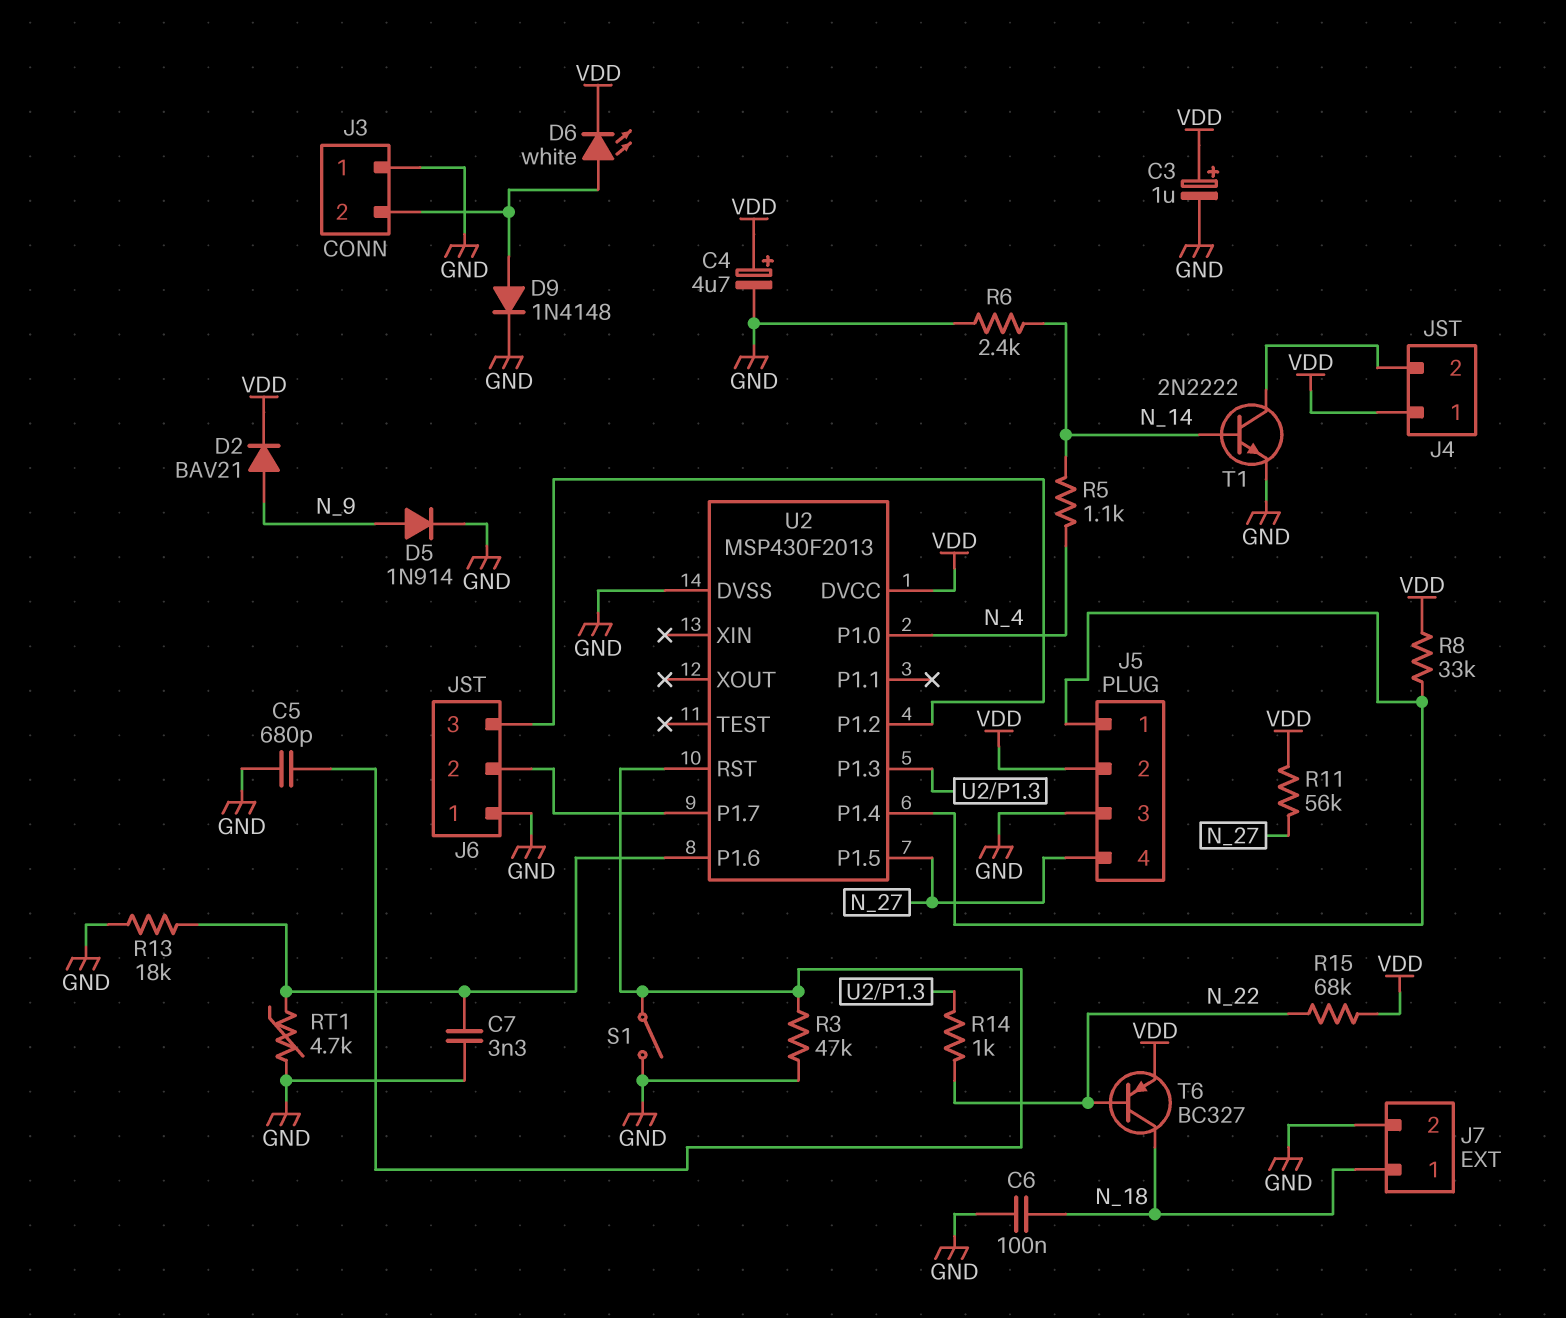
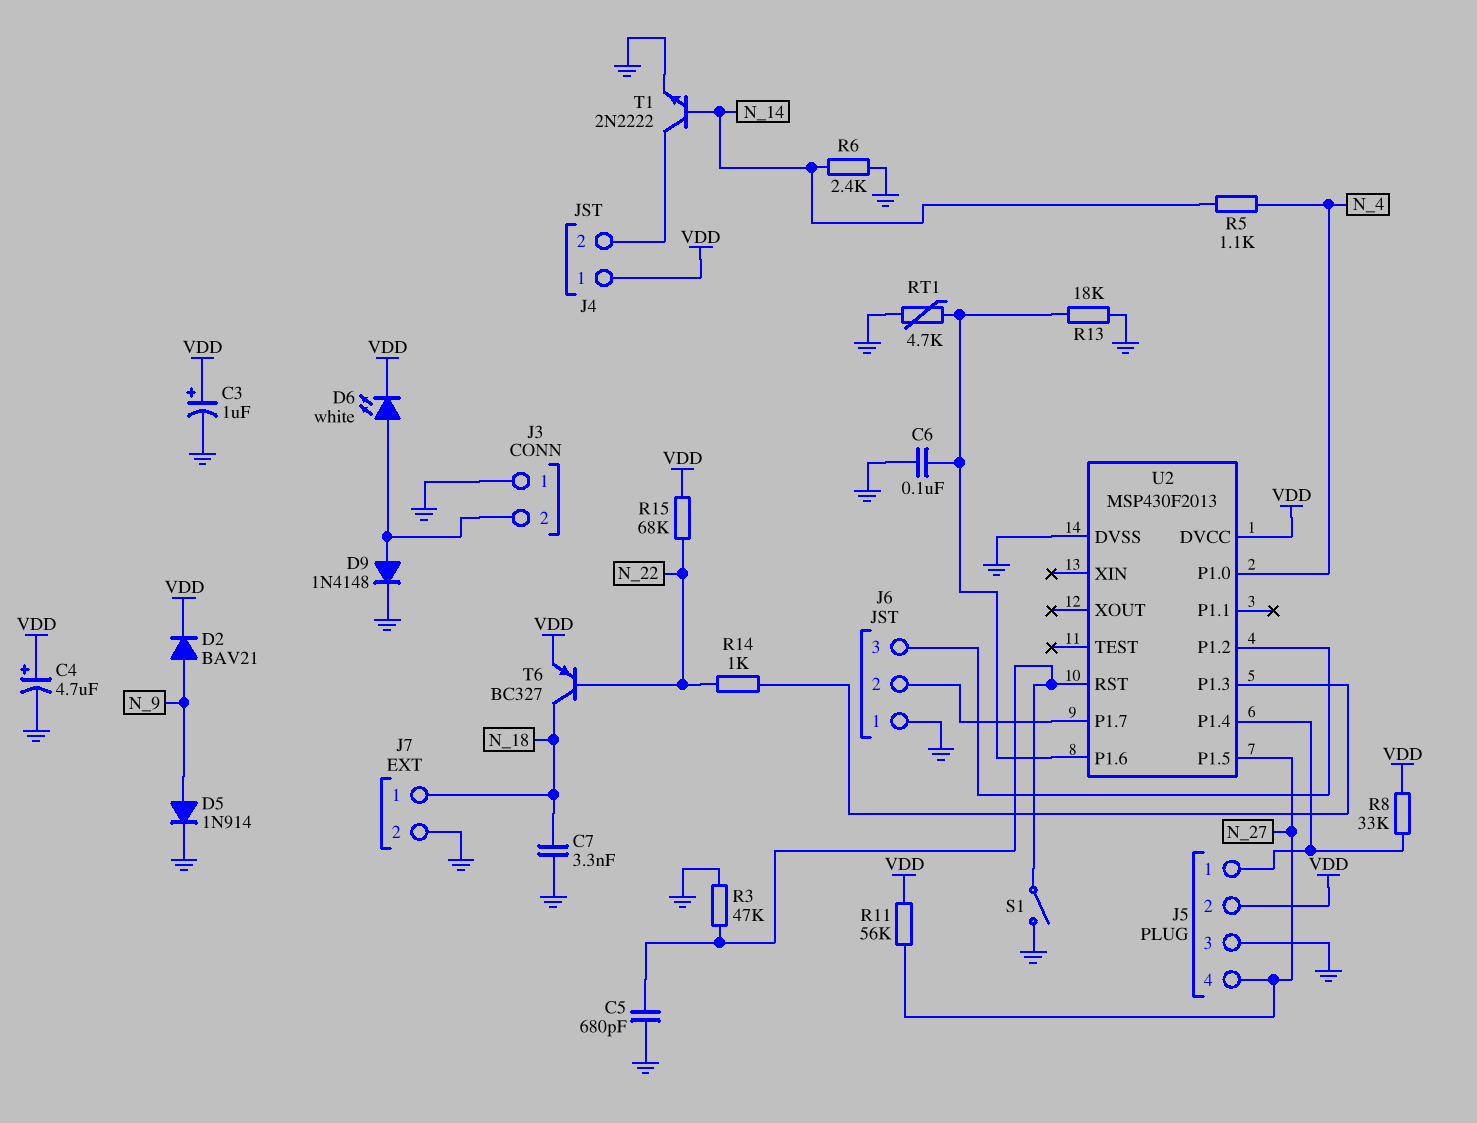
C6: 100nF (GND, N_18) -> 100nF (GND, U2/P1.6)
C7: 3.3nF (GND, U2/P1.6) -> 3.3nF (GND, N_18)

